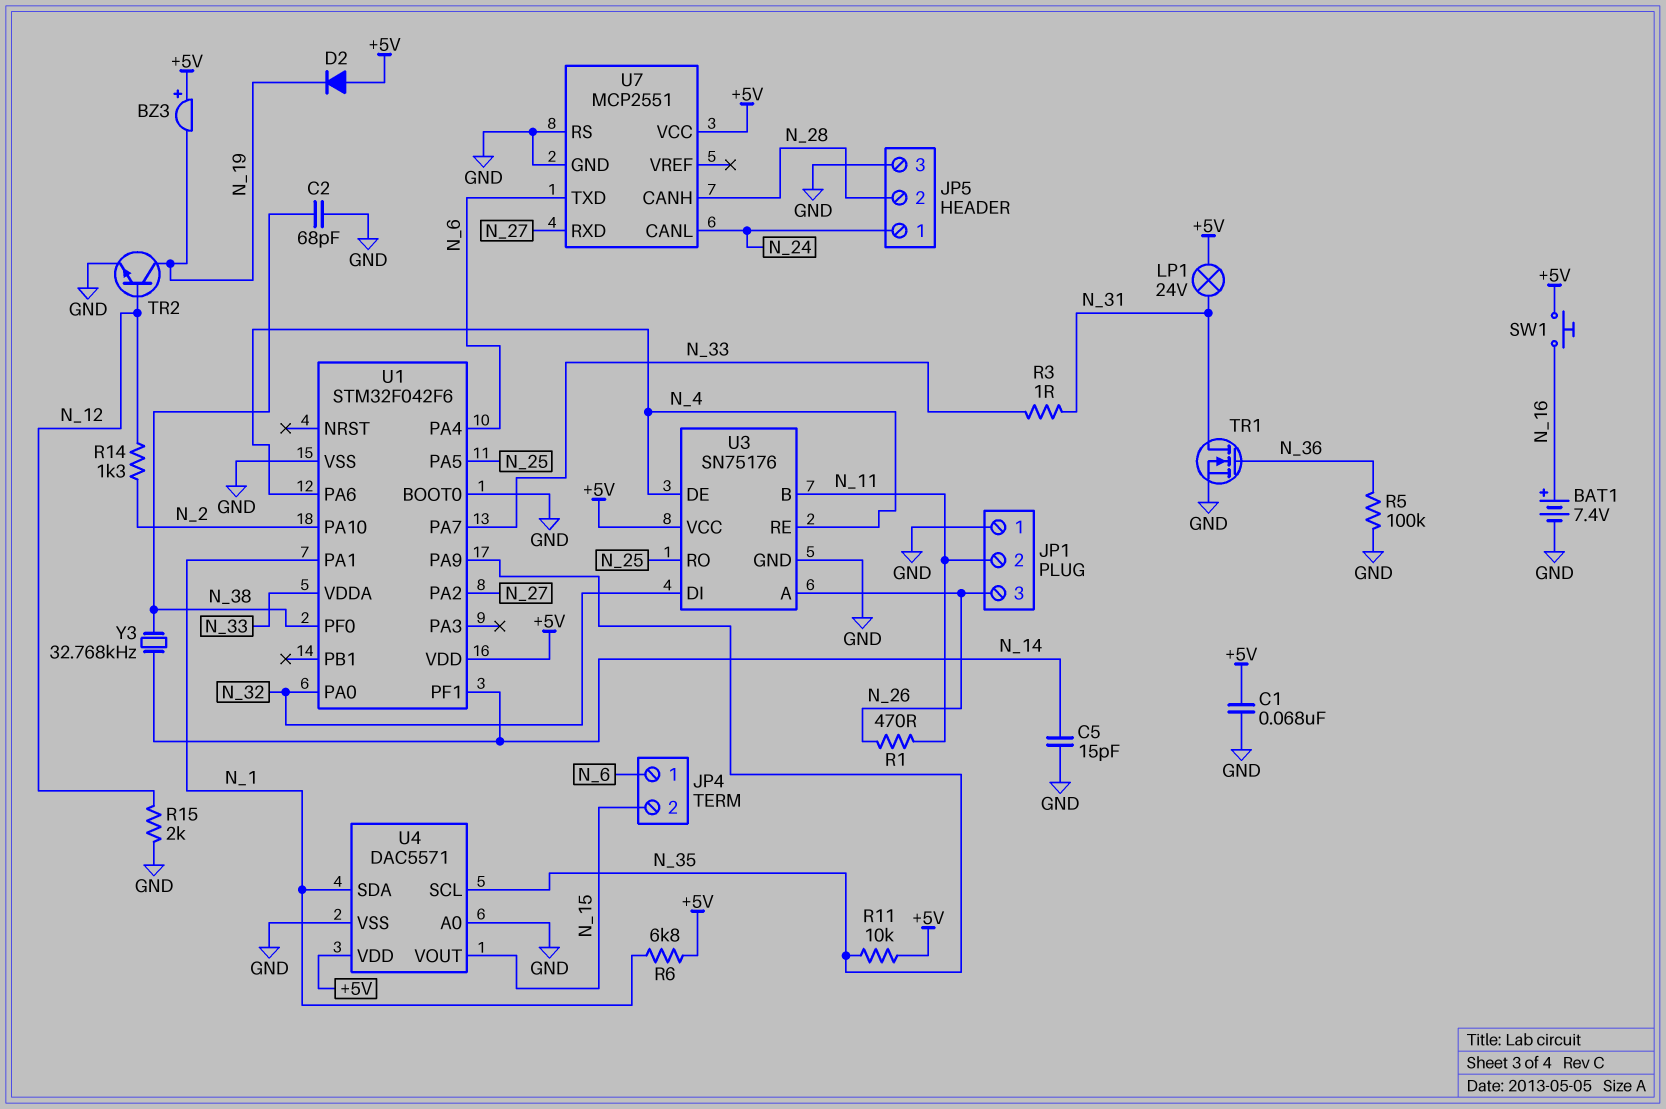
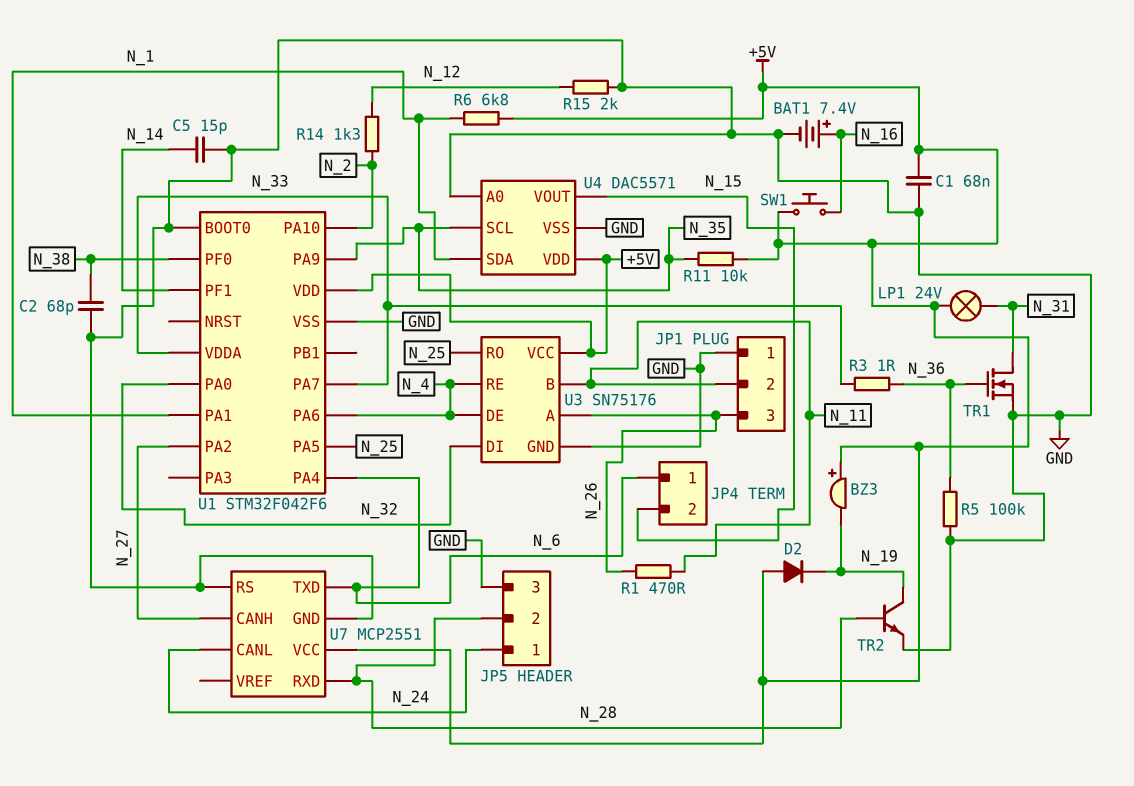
R3: 1 (N_31, N_33) -> 1 (N_33, N_36)
TR2: NPN (B N_12, C N_19, E GND) -> NPN (B N_28, C N_19, E GND)
U7 pin CANH: N_28 -> N_27
U7 pin RXD: N_27 -> N_28
Y3: 32.768kHz (N_14, N_38) -> none

